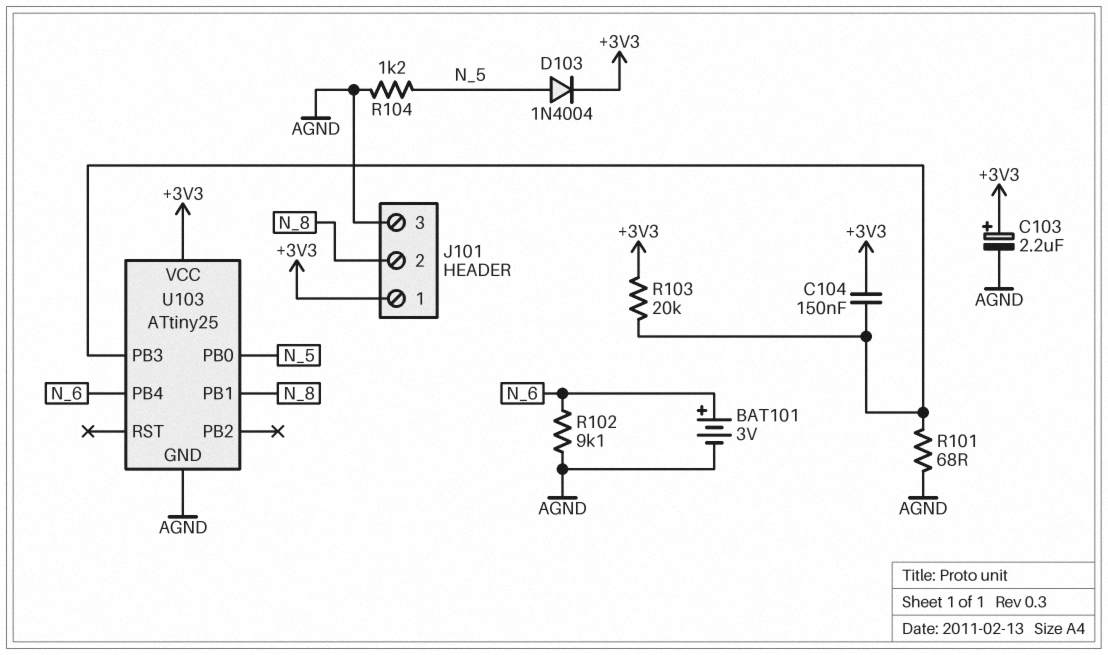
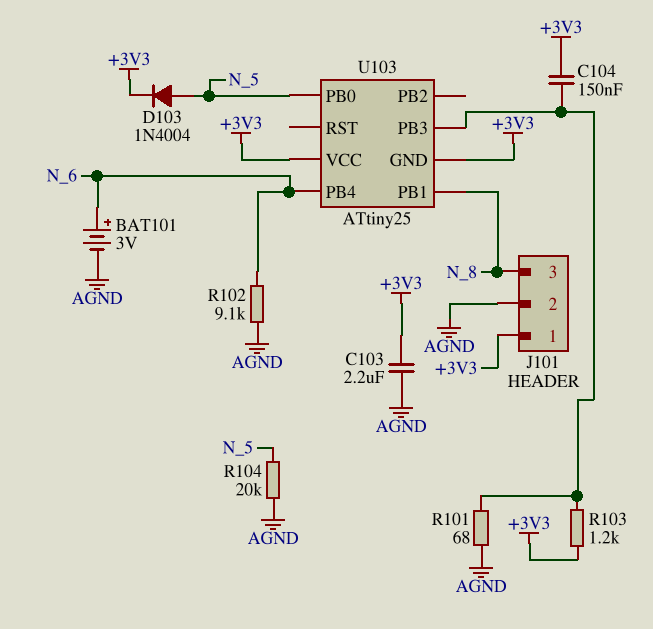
C103: 2.2uF (plus +3V3, minus AGND) -> 2.2uF (+3V3, AGND)
J101 pin 2: N_8 -> AGND
J101 pin 3: AGND -> N_8
R103: 20k (+3V3, U103/PB3) -> 1.2k (+3V3, U103/PB3)
R104: 1.2k (AGND, N_5) -> 20k (AGND, N_5)
U103 pin GND: AGND -> +3V3

